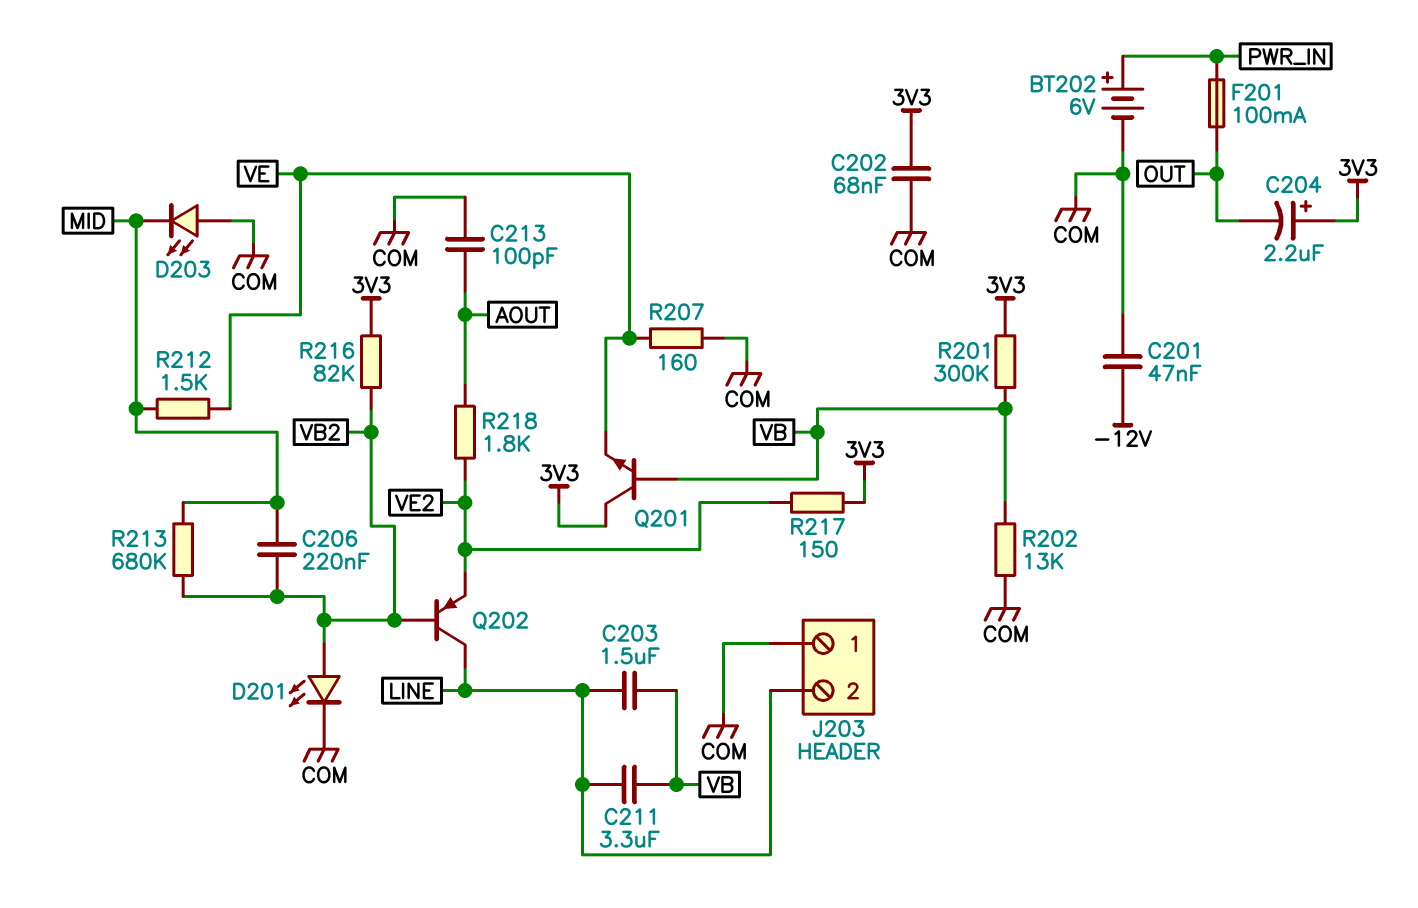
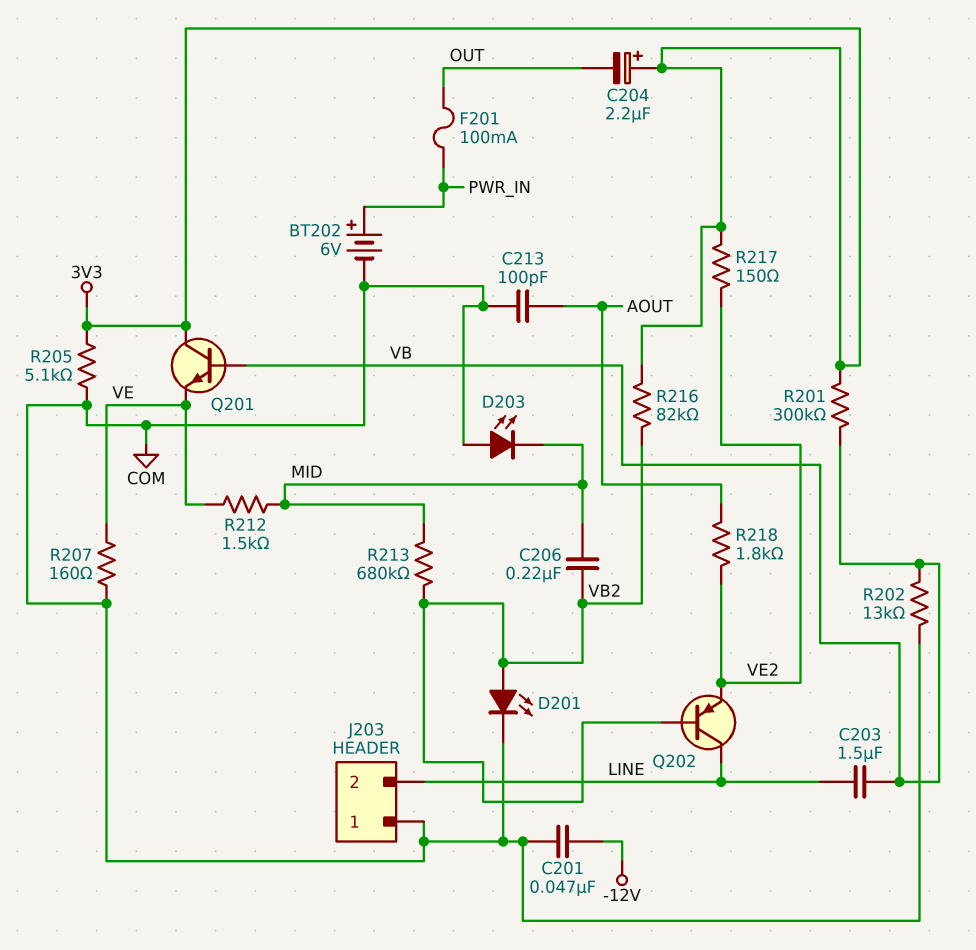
C202: 68nF (3V3, COM) -> none
C211: 3.3uF (LINE, VB) -> none
R205: none -> 5.1k (3V3, COM)

